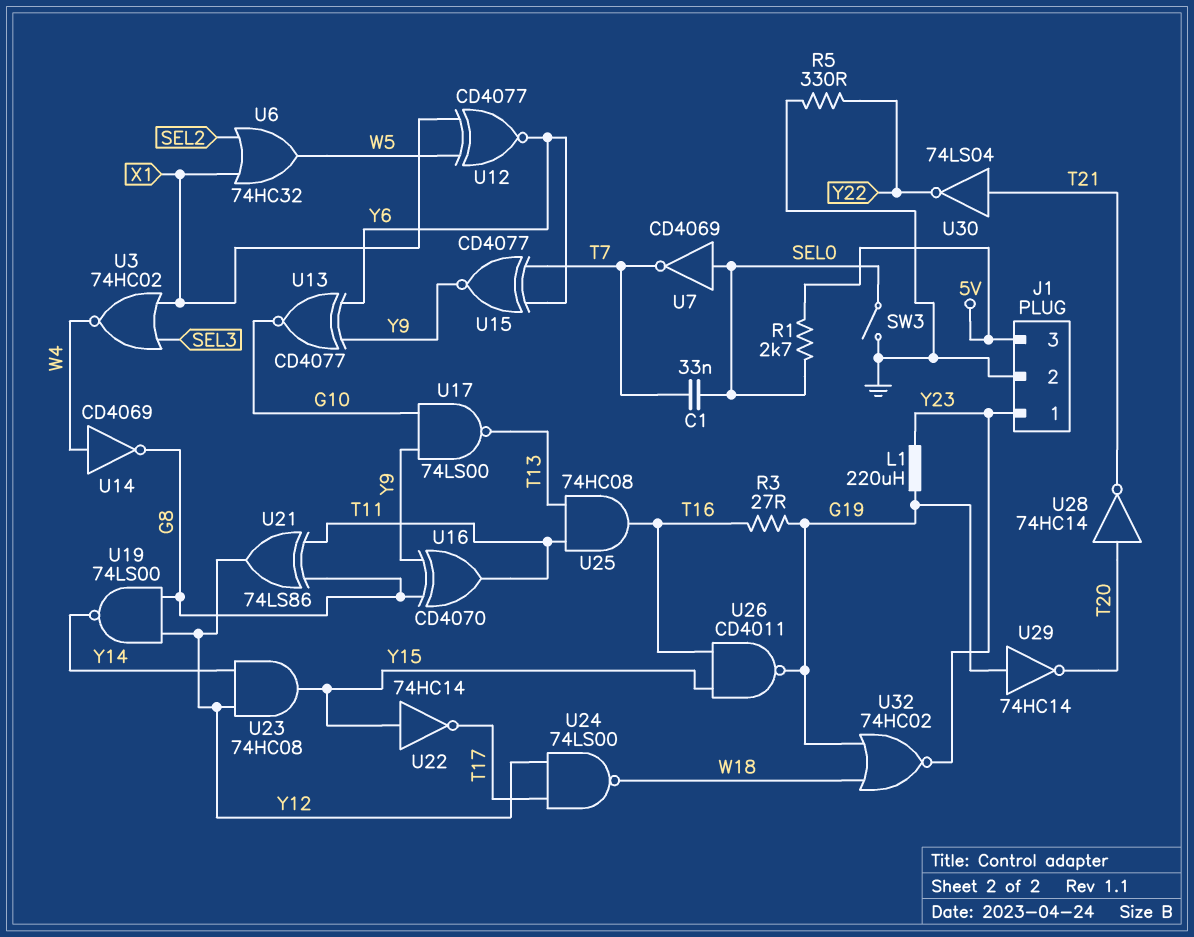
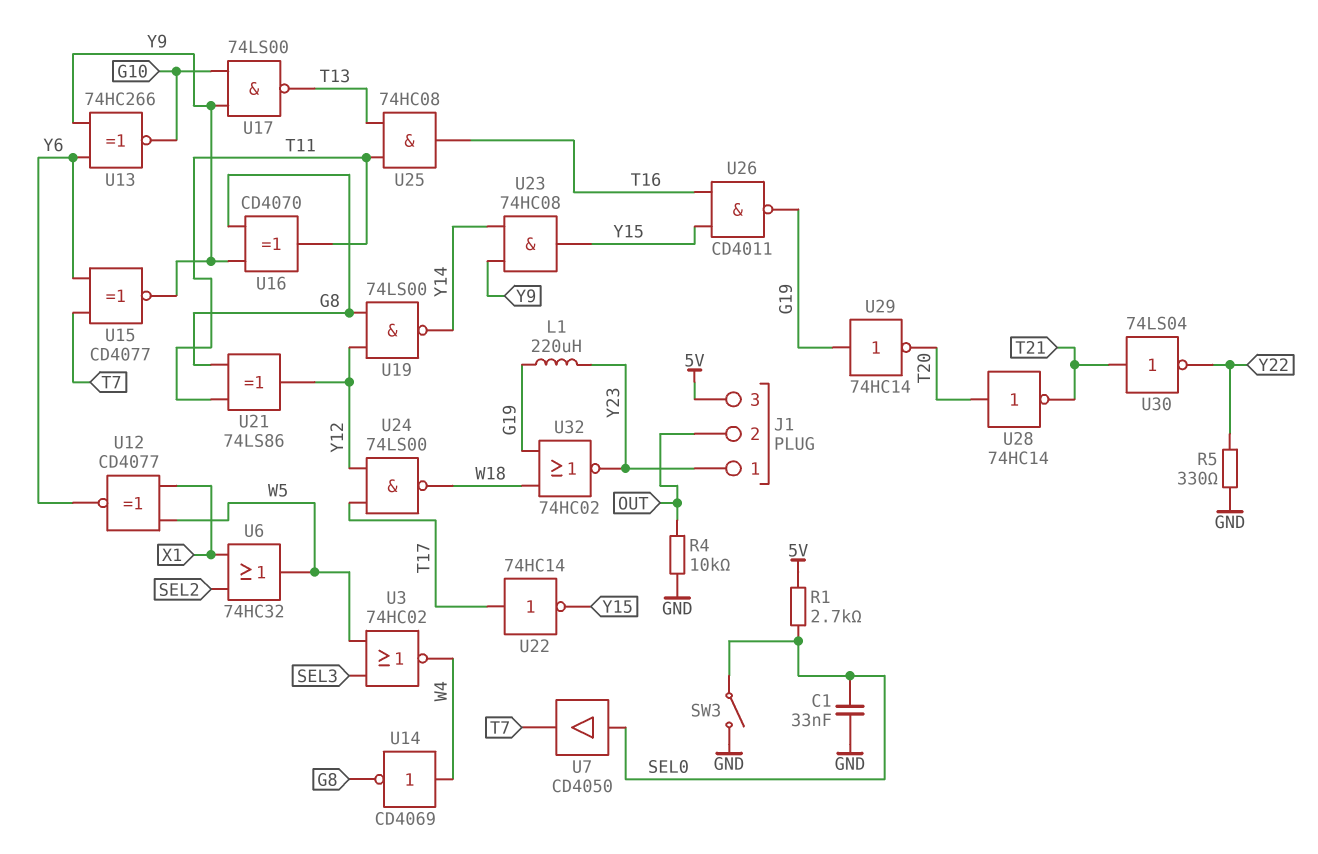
C1: 33nF (SEL0, T7) -> 33nF (GND, SEL0)
J1 pin 2: GND -> OUT
R3: 27 (G19, T16) -> none
R4: none -> 10k (GND, OUT)
U3: NOR 74HC02 (in SEL3, in X1, out W4) -> NOR 74HC02 (in SEL3, in W5, out W4)
U7: NOT CD4069 (in SEL0, out T7) -> buffer CD4050 (in SEL0, out T7)
U13: XNOR CD4077 (in Y6, in Y9, out G10) -> XNOR 74HC266 (in Y6, in Y9, out G10)
U22: NOT 74HC14 (in Y15, out T17) -> NOT 74HC14 (in T17, out Y15)
U23: AND 74HC08 (in Y12, in Y14, out Y15) -> AND 74HC08 (in Y9, in Y14, out Y15)

